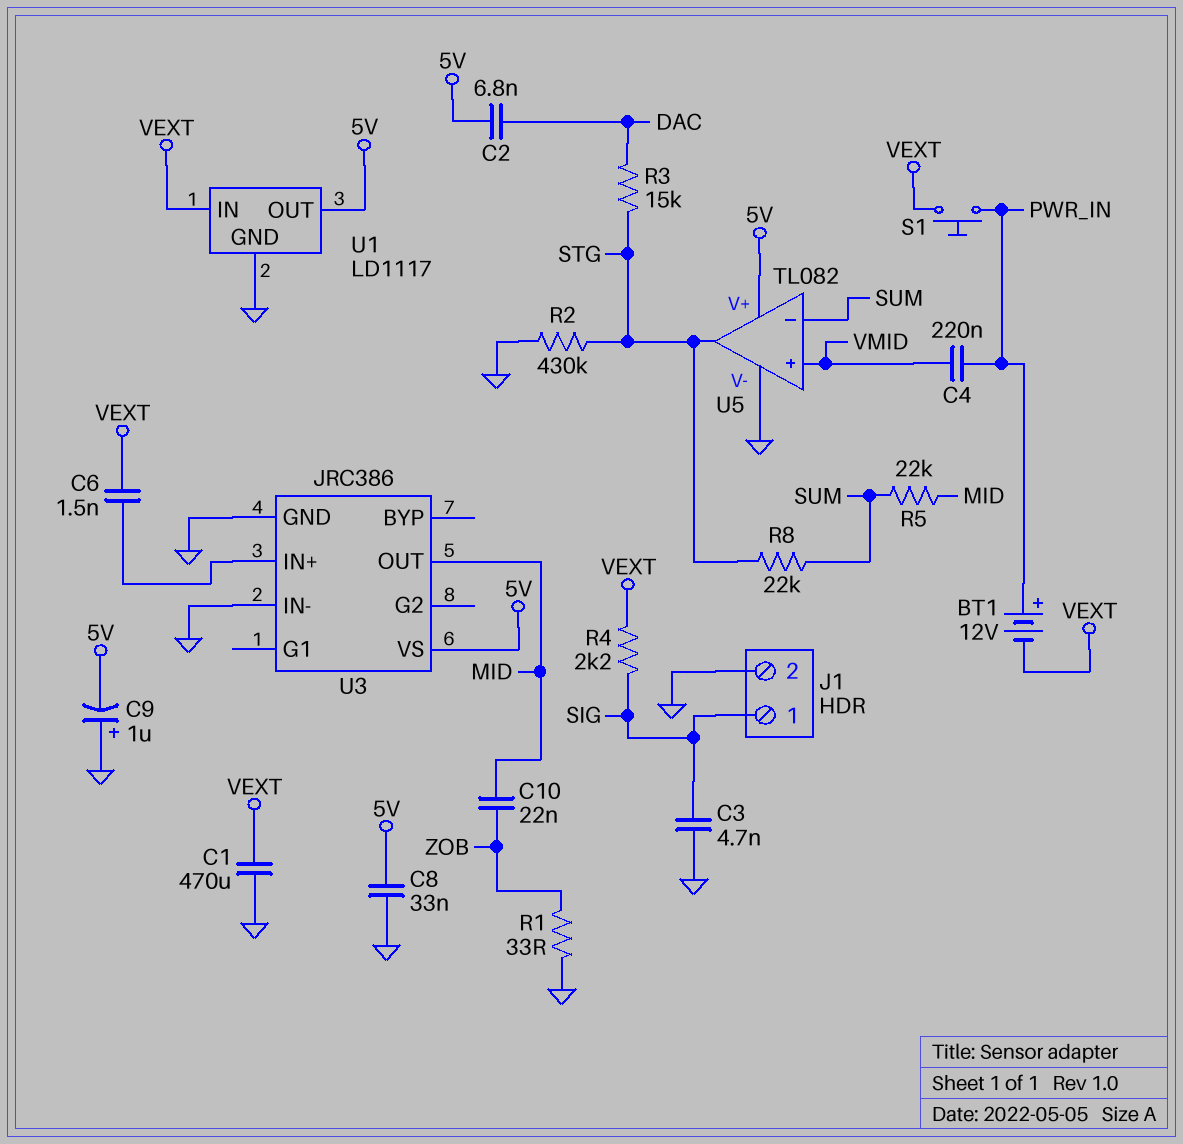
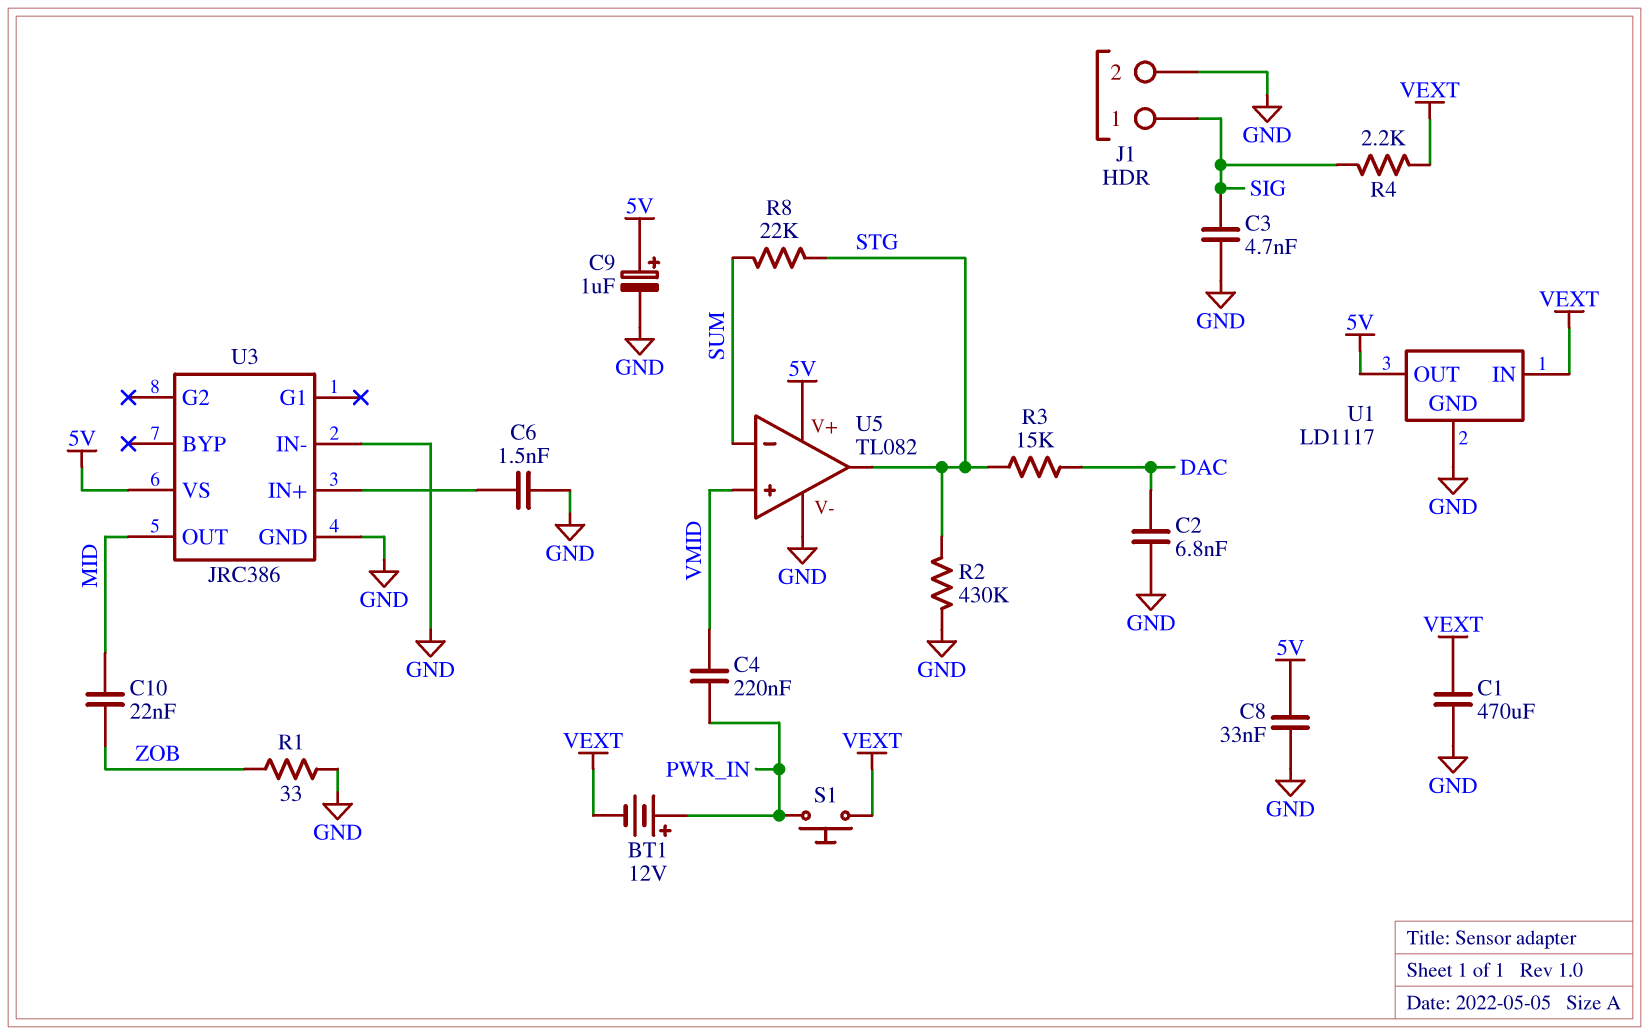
C2: 6.8nF (5V, DAC) -> 6.8nF (DAC, GND)
C6: 1.5nF (U3/IN+, VEXT) -> 1.5nF (GND, U3/IN+)
C9: 1uF (plus GND, minus 5V) -> 1uF (plus 5V, minus GND)
R5: 22k (MID, SUM) -> none

